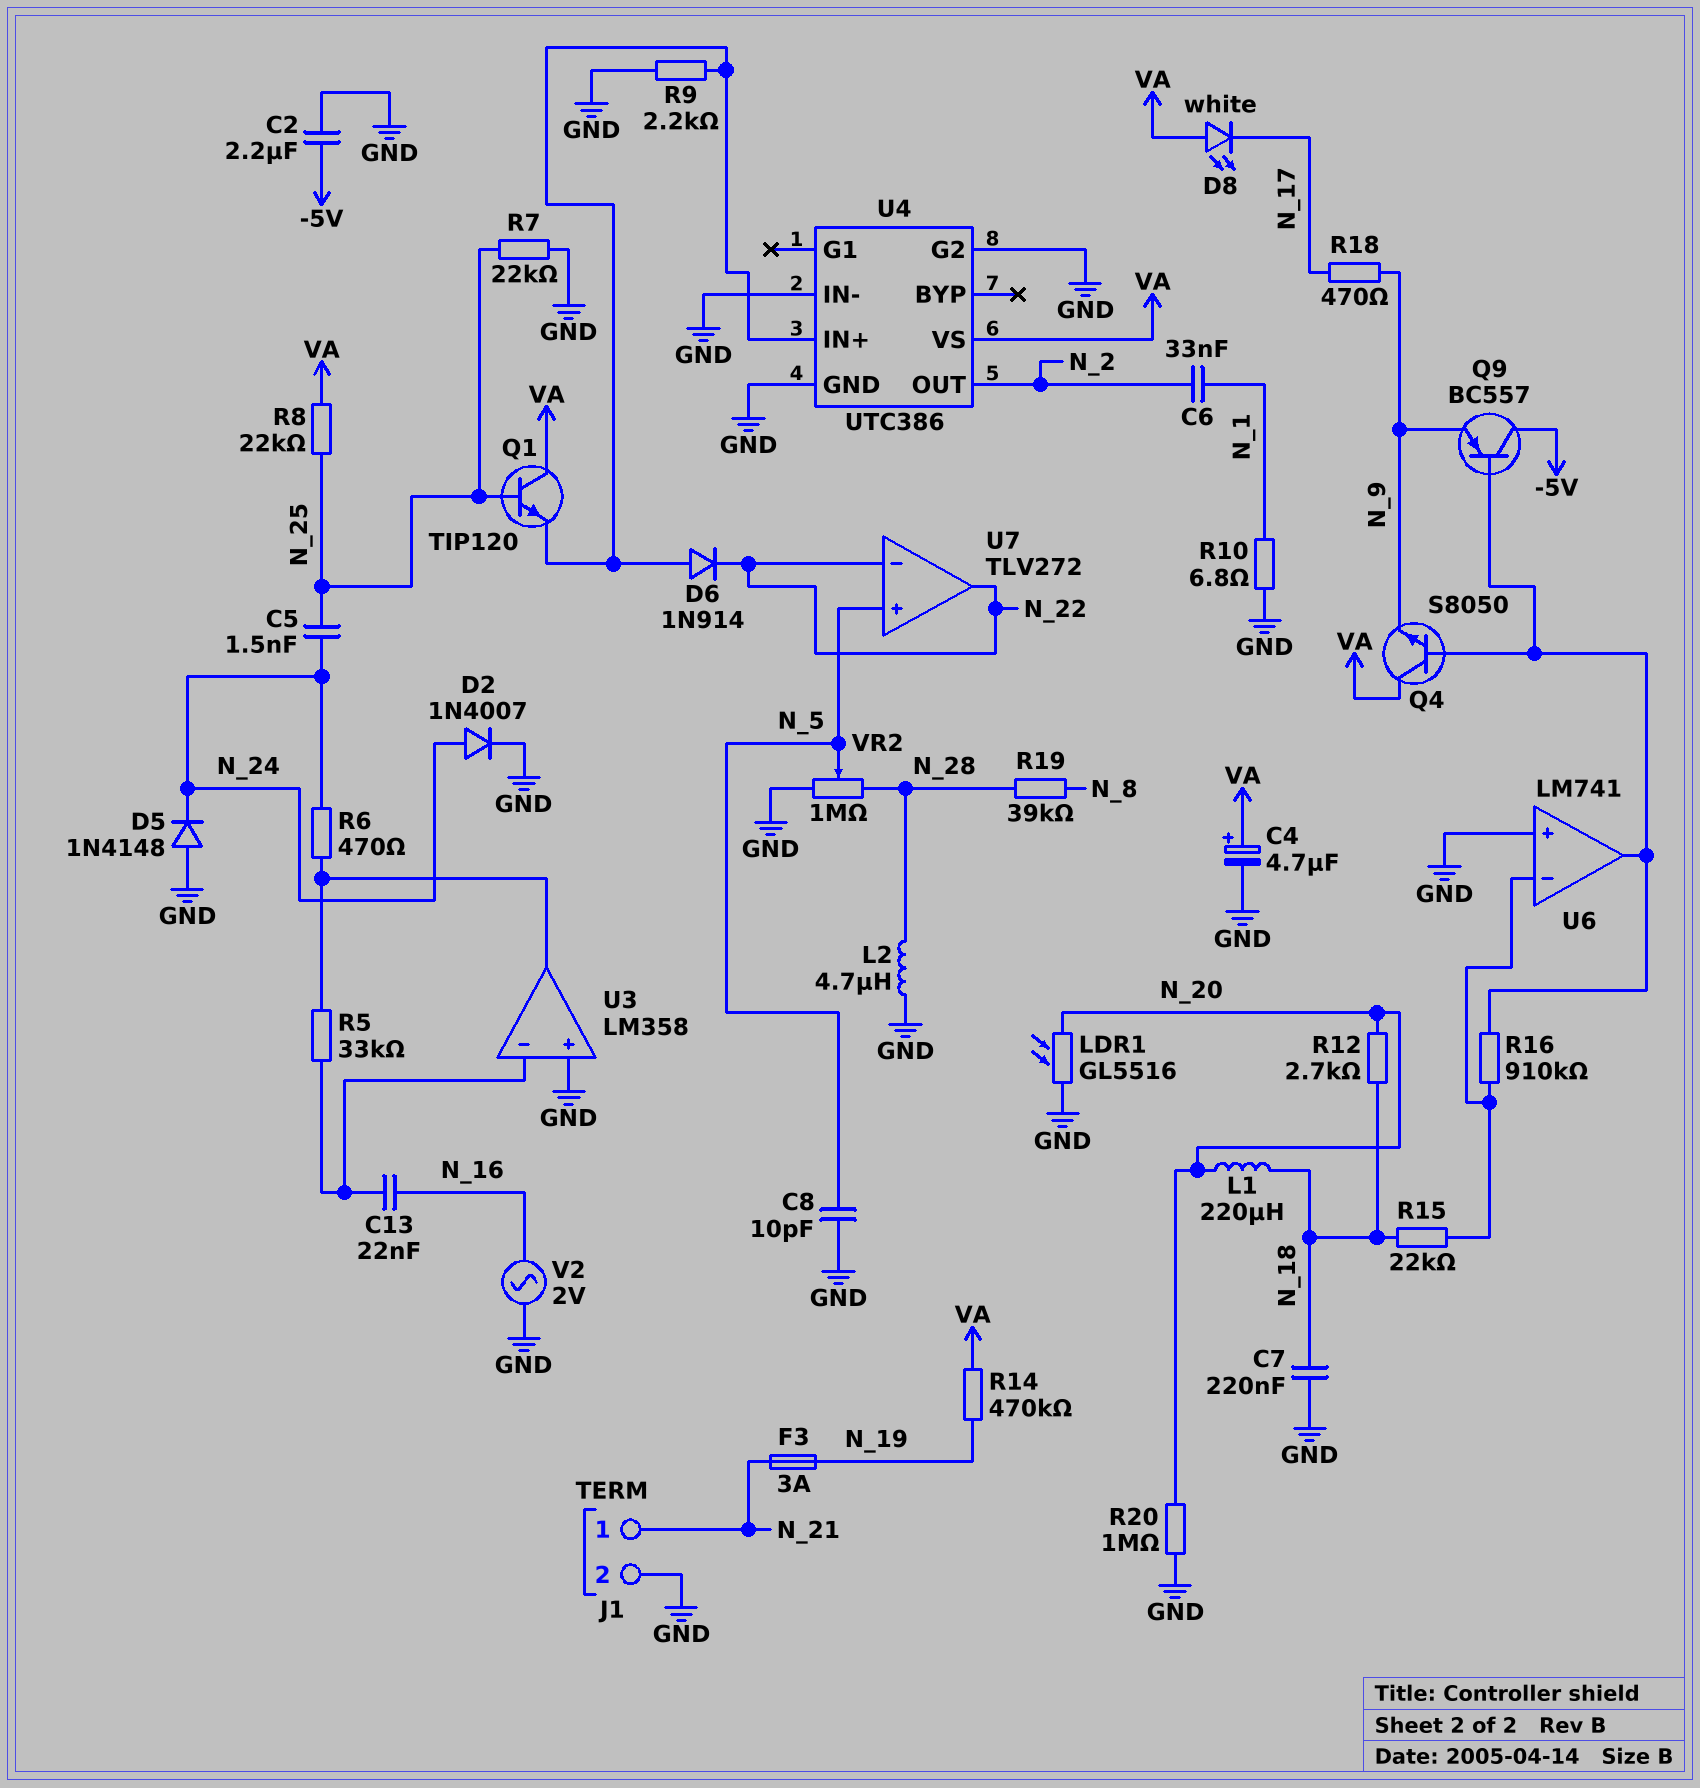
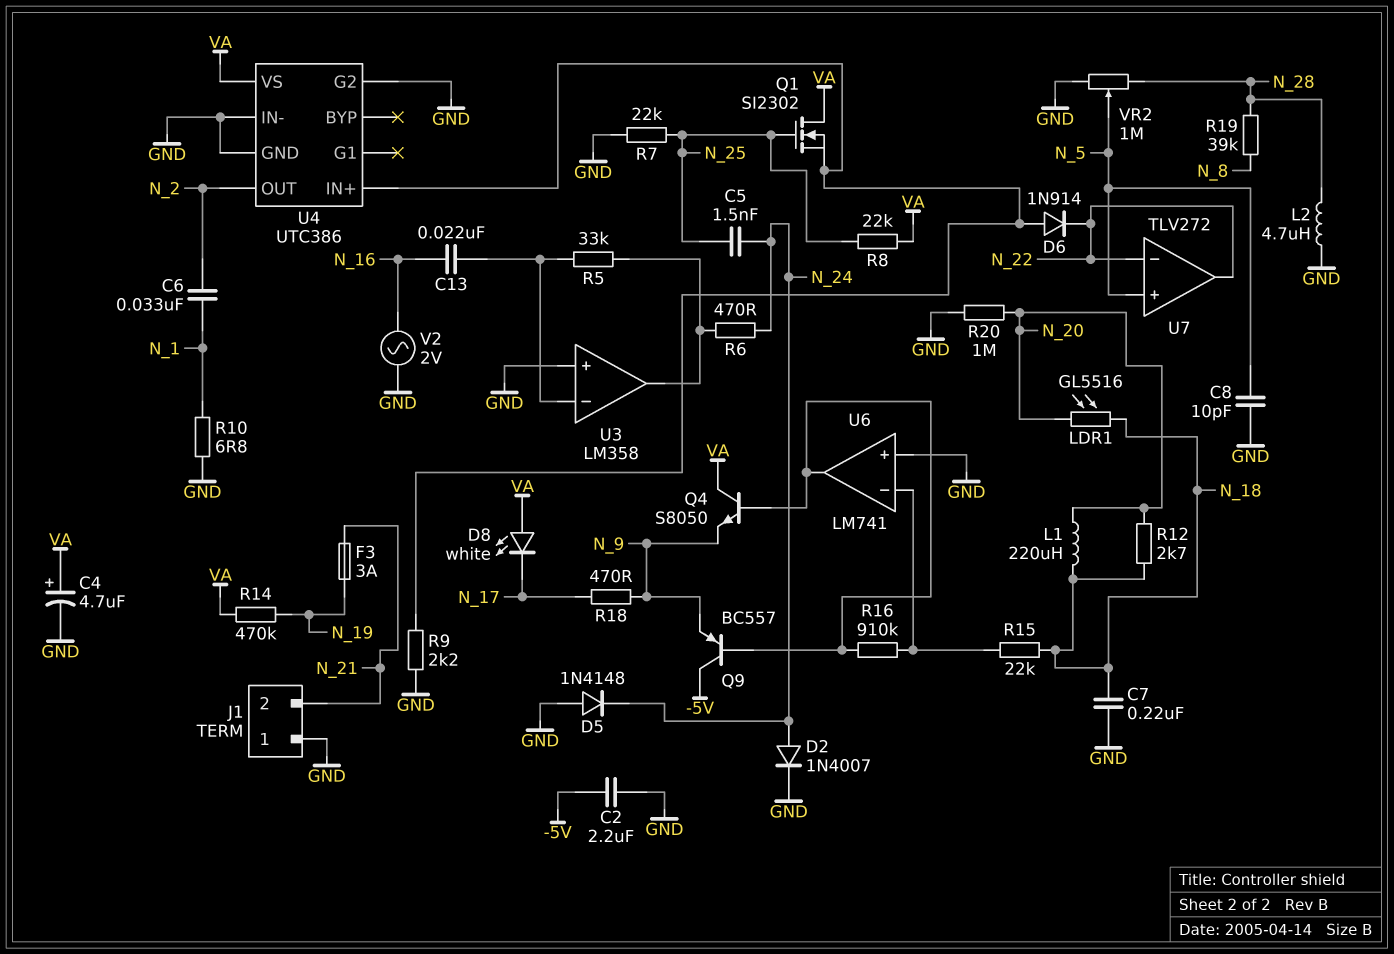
J1 pin 1: N_21 -> GND
J1 pin 2: GND -> N_21
LDR1: GL5516 (GND, N_20) -> GL5516 (N_18, N_20)
Q1: NPN TIP120 (B N_25, C VA, E U4/IN+) -> NMOS SI2302 (G N_25, D VA, S U4/IN+)

